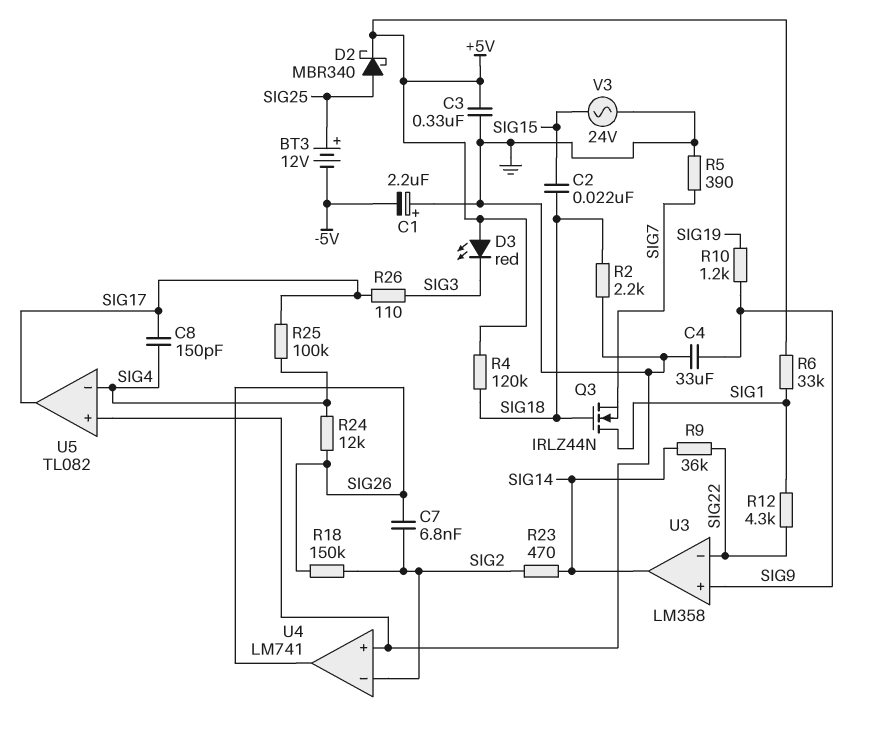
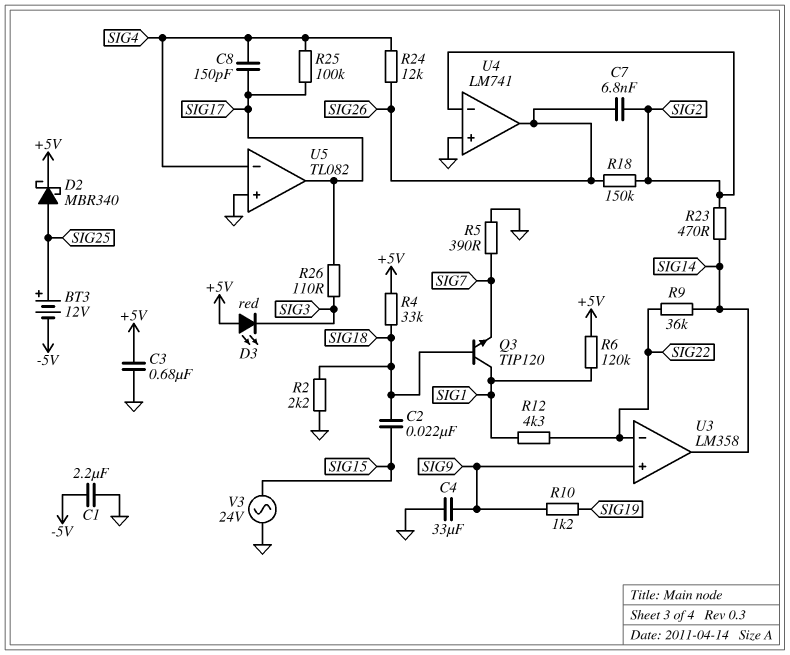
C1: 2.2uF (plus GND, minus -5V) -> 2.2uF (-5V, GND)
C3: 330nF (+5V, GND) -> 680nF (+5V, GND)
Q3: NMOS IRLZ44N (G SIG18, D SIG1, S SIG7) -> NPN TIP120 (B SIG18, C SIG1, E SIG7)
R4: 120k (+5V, SIG18) -> 33k (+5V, SIG18)
R6: 33k (+5V, SIG1) -> 120k (+5V, SIG1)

